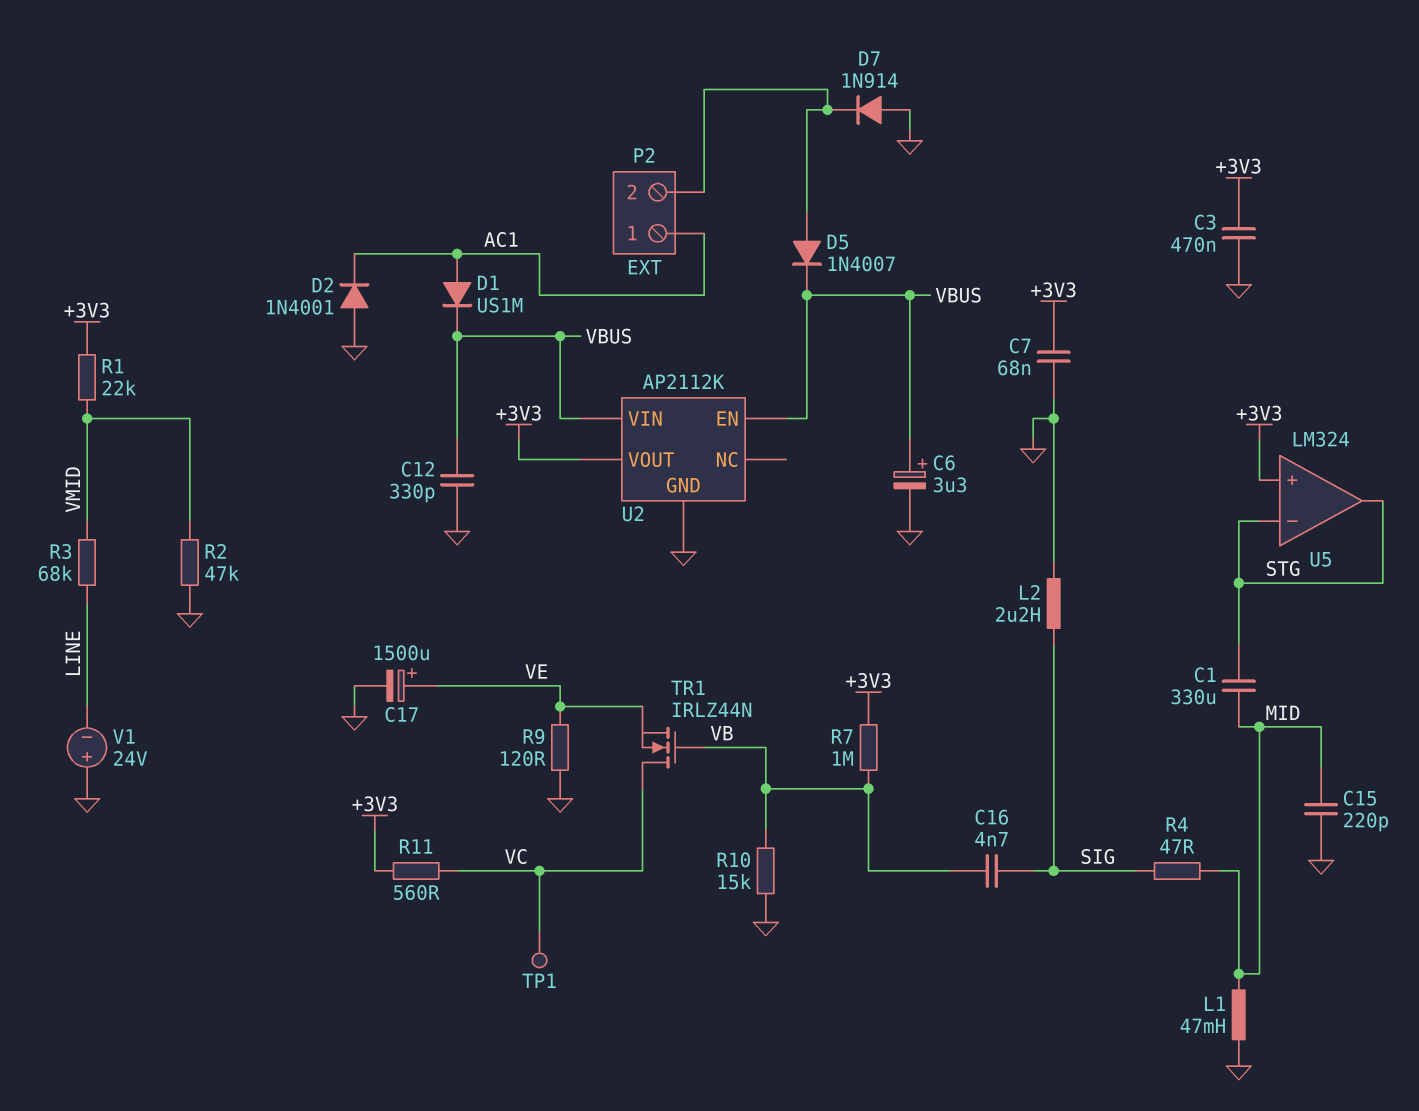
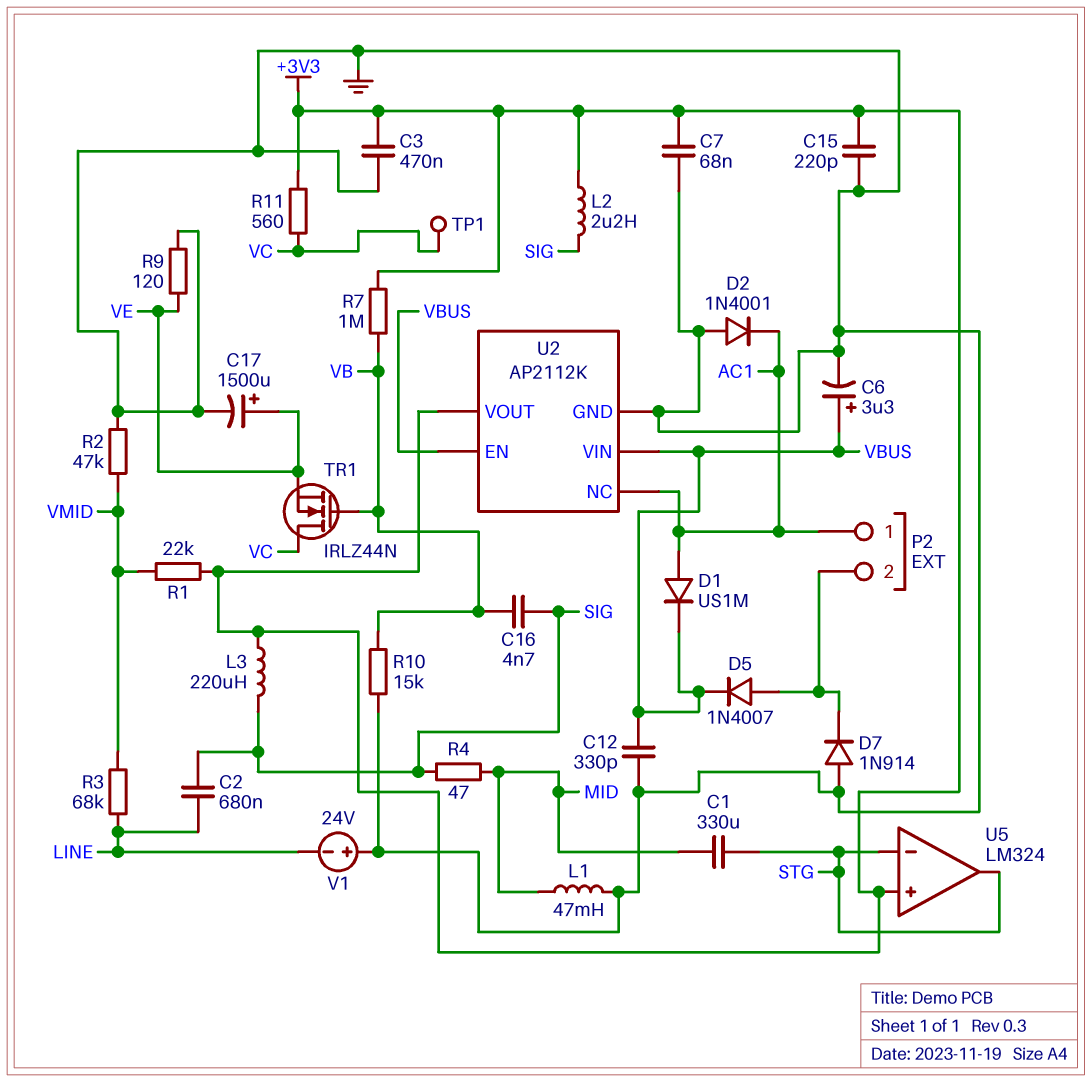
C2: none -> 680nF (LINE, SIG)
C15: 220pF (GND, MID) -> 220pF (+3V3, GND)
L2: 2.2uH (GND, SIG) -> 2.2uH (+3V3, SIG)
L3: none -> 220uH (+3V3, SIG)
U2 pin NC: none -> AC1

